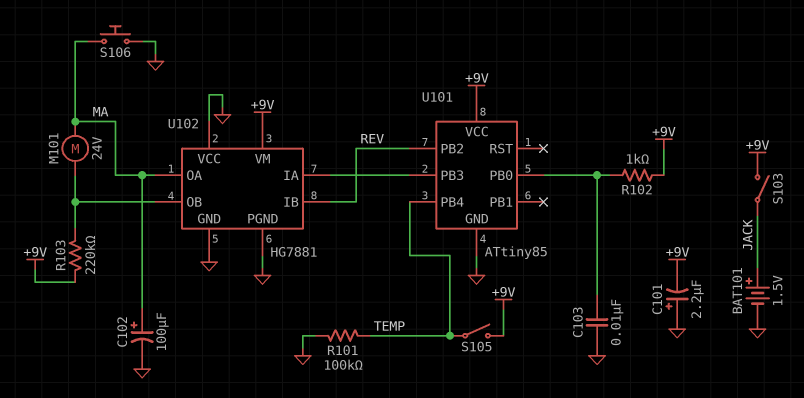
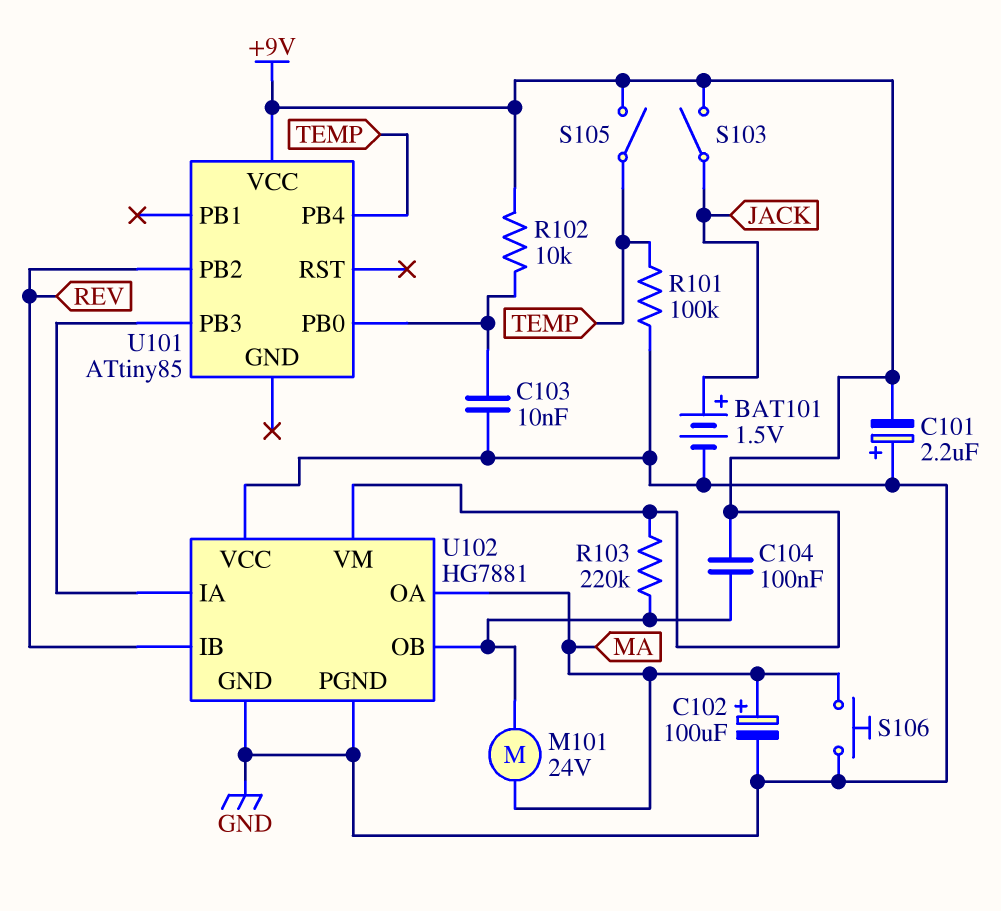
C104: none -> 100nF (+9V, U102/OB)
R102: 1k (+9V, U101/PB0) -> 10k (+9V, U101/PB0)
U101 pin GND: GND -> none

